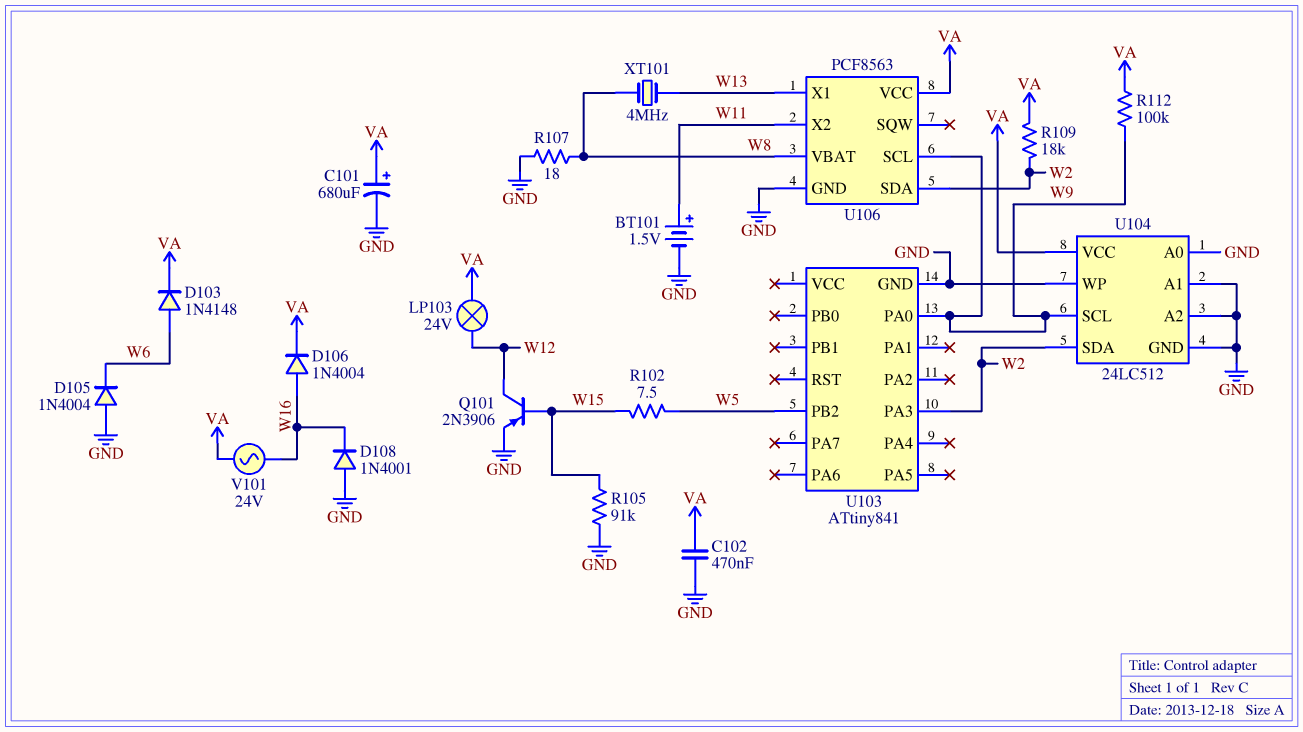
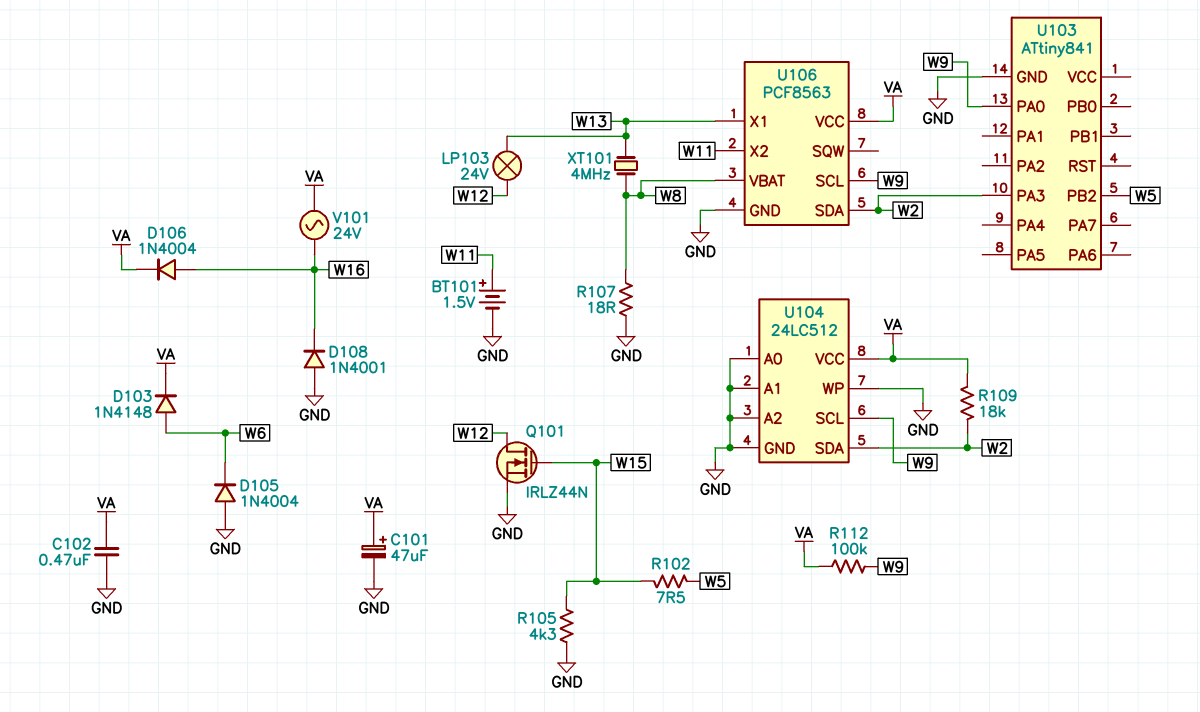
C101: 680uF (plus VA, minus GND) -> 47uF (plus VA, minus GND)
LP103: lamp 24V (VA, W12) -> lamp 24V (W12, W13)
Q101: PNP 2N3906 (B W15, C W12, E GND) -> NMOS IRLZ44N (G W15, D W12, S GND)
R105: 91k (GND, W15) -> 4.3k (GND, W15)

